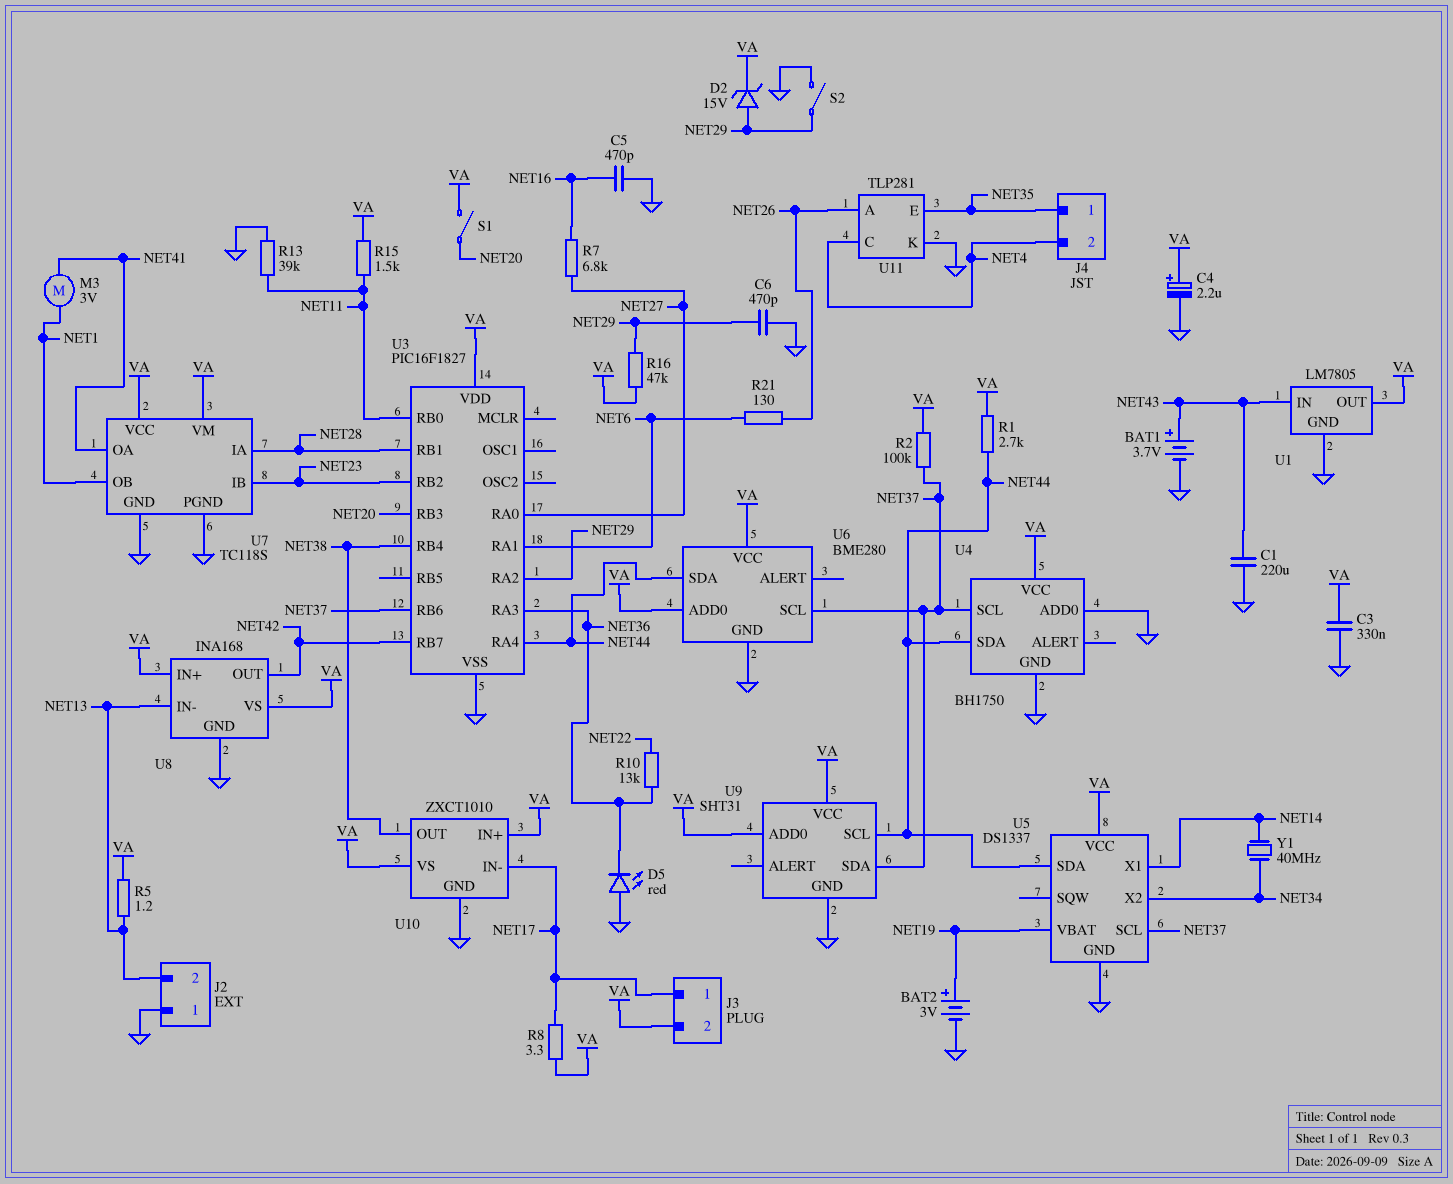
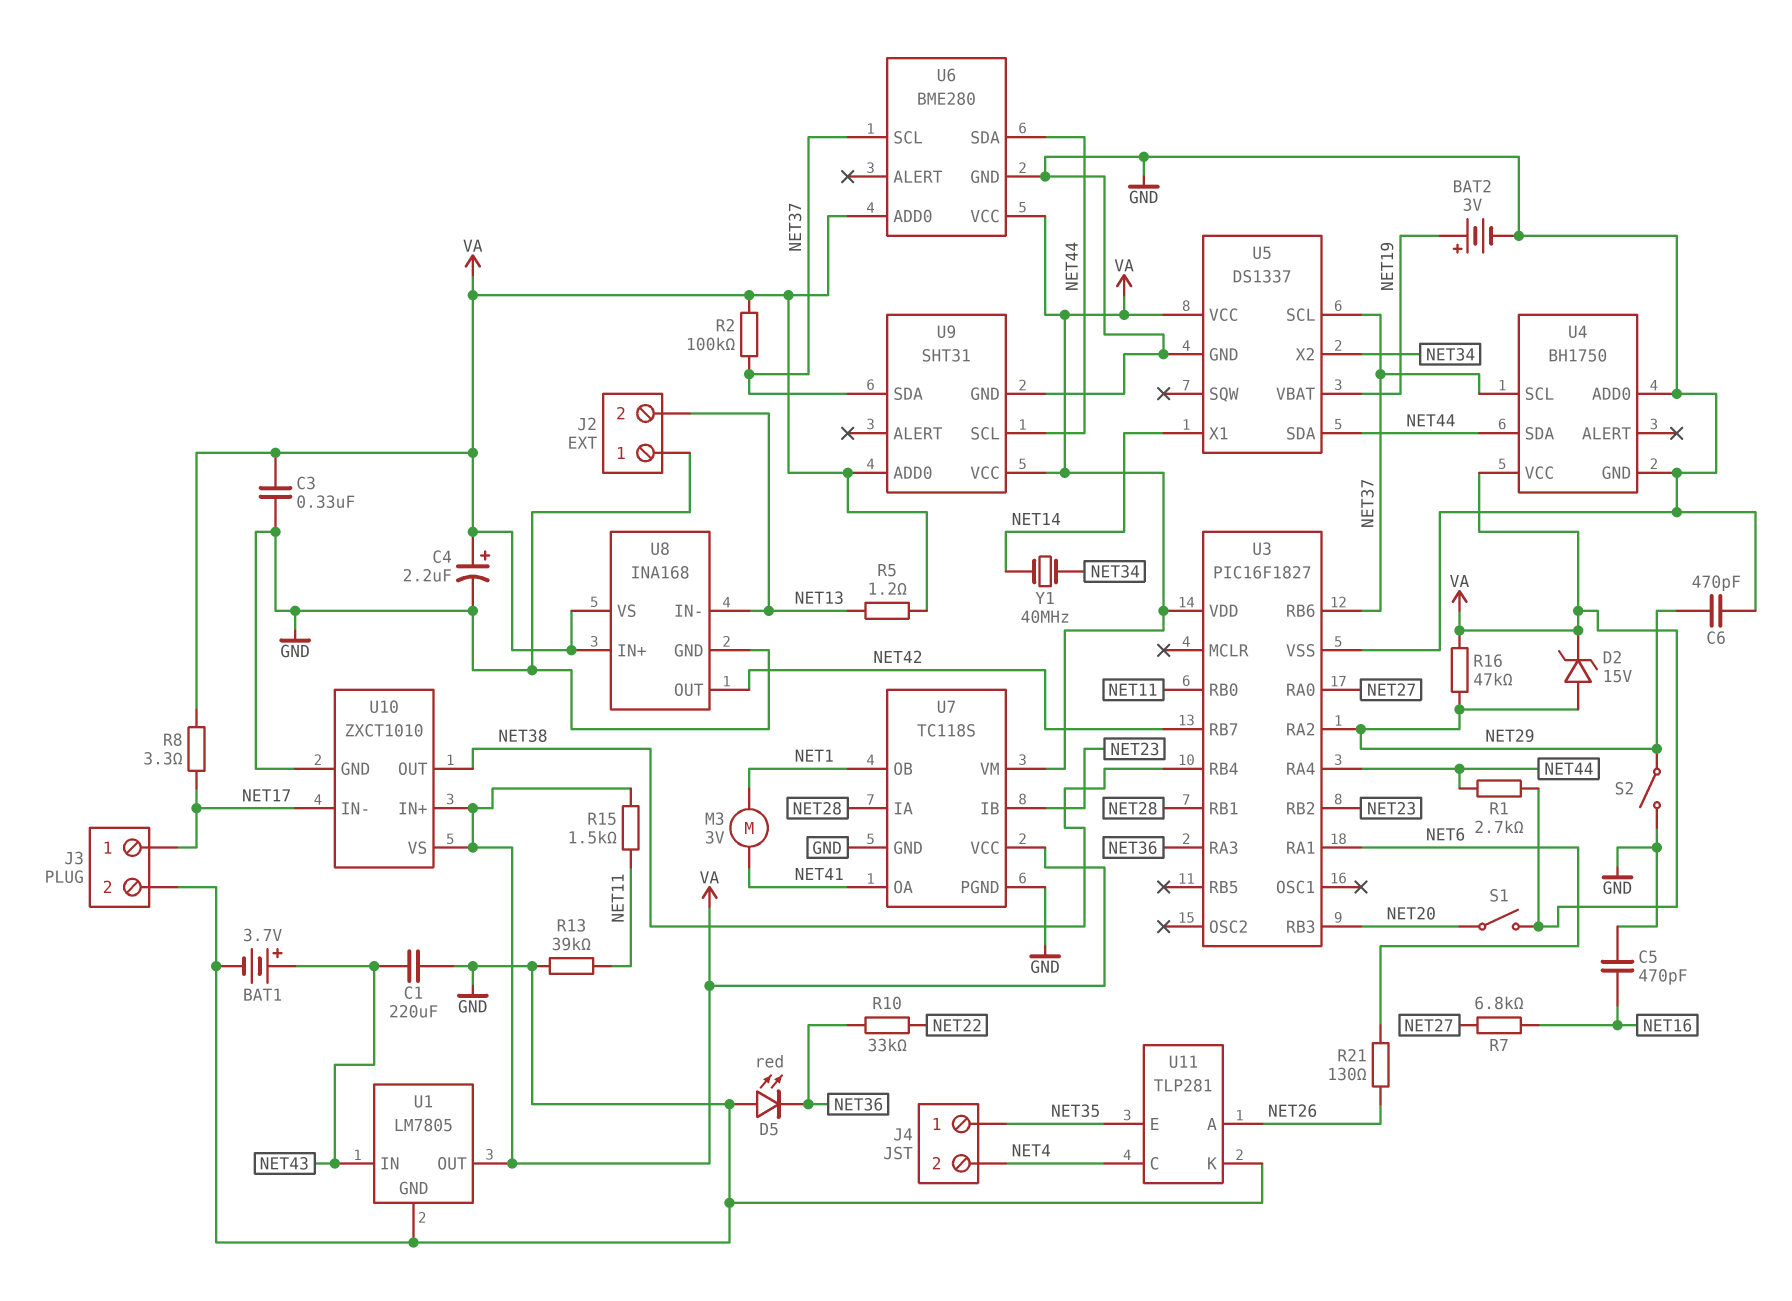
J3 pin 2: VA -> GND
R10: 13k (NET22, NET36) -> 33k (NET22, NET36)

